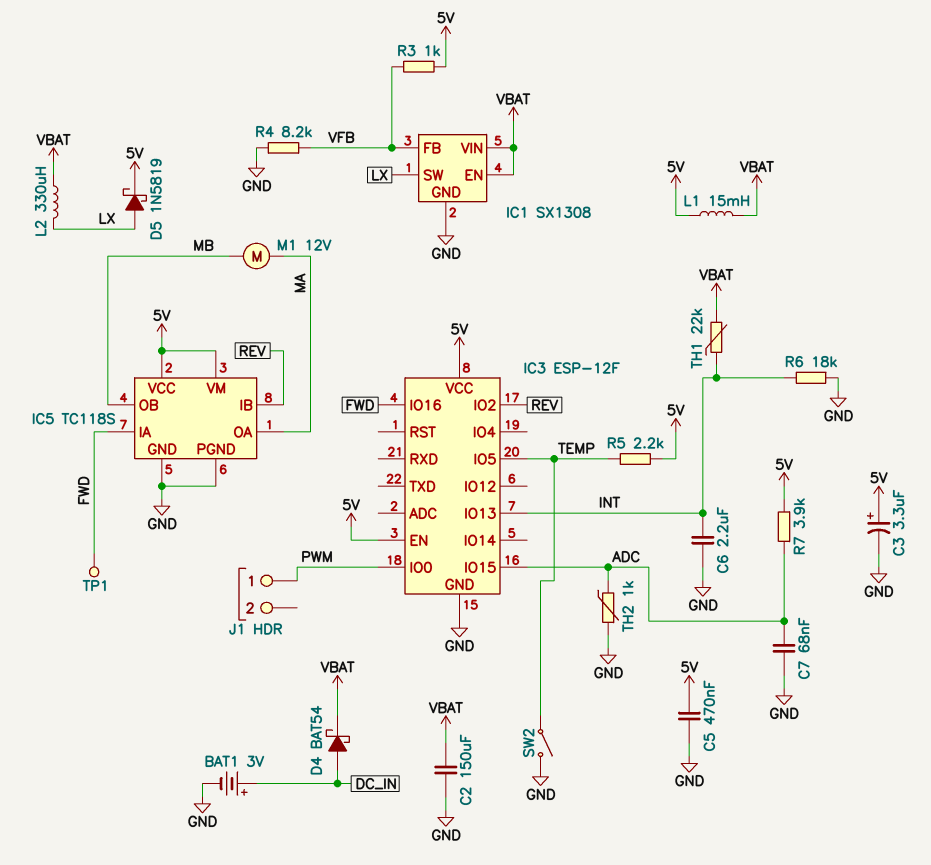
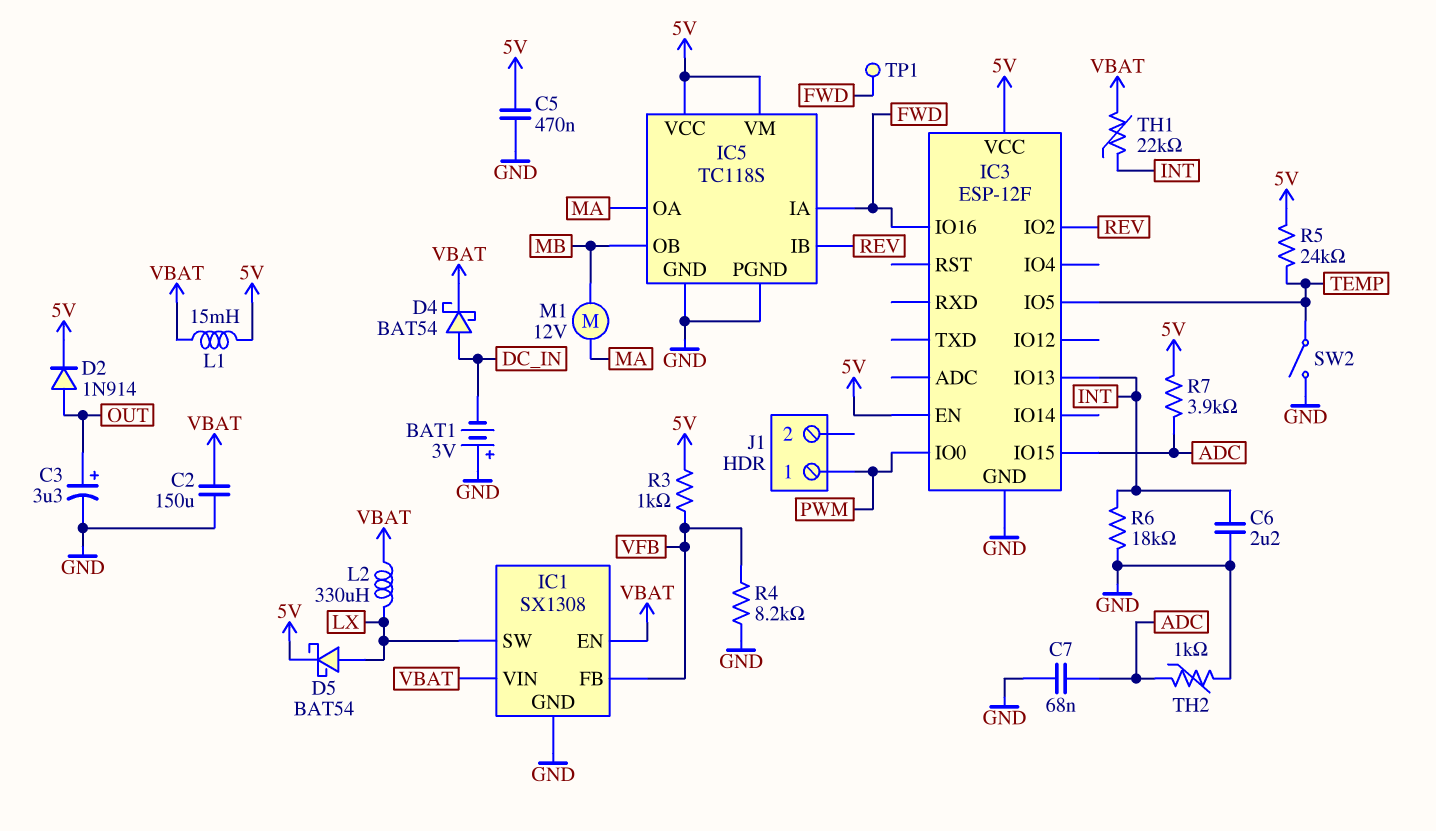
BAT1: 3V (plus DC_IN, minus GND) -> 3V (plus GND, minus DC_IN)
C3: 3.3uF (plus 5V, minus GND) -> 3.3uF (plus OUT, minus GND)
D2: none -> diode 1N914 (A OUT, K 5V)
D5: schottky 1N5819 (A LX, K 5V) -> schottky BAT54 (A LX, K 5V)
R5: 2.2k (5V, TEMP) -> 24k (5V, TEMP)

